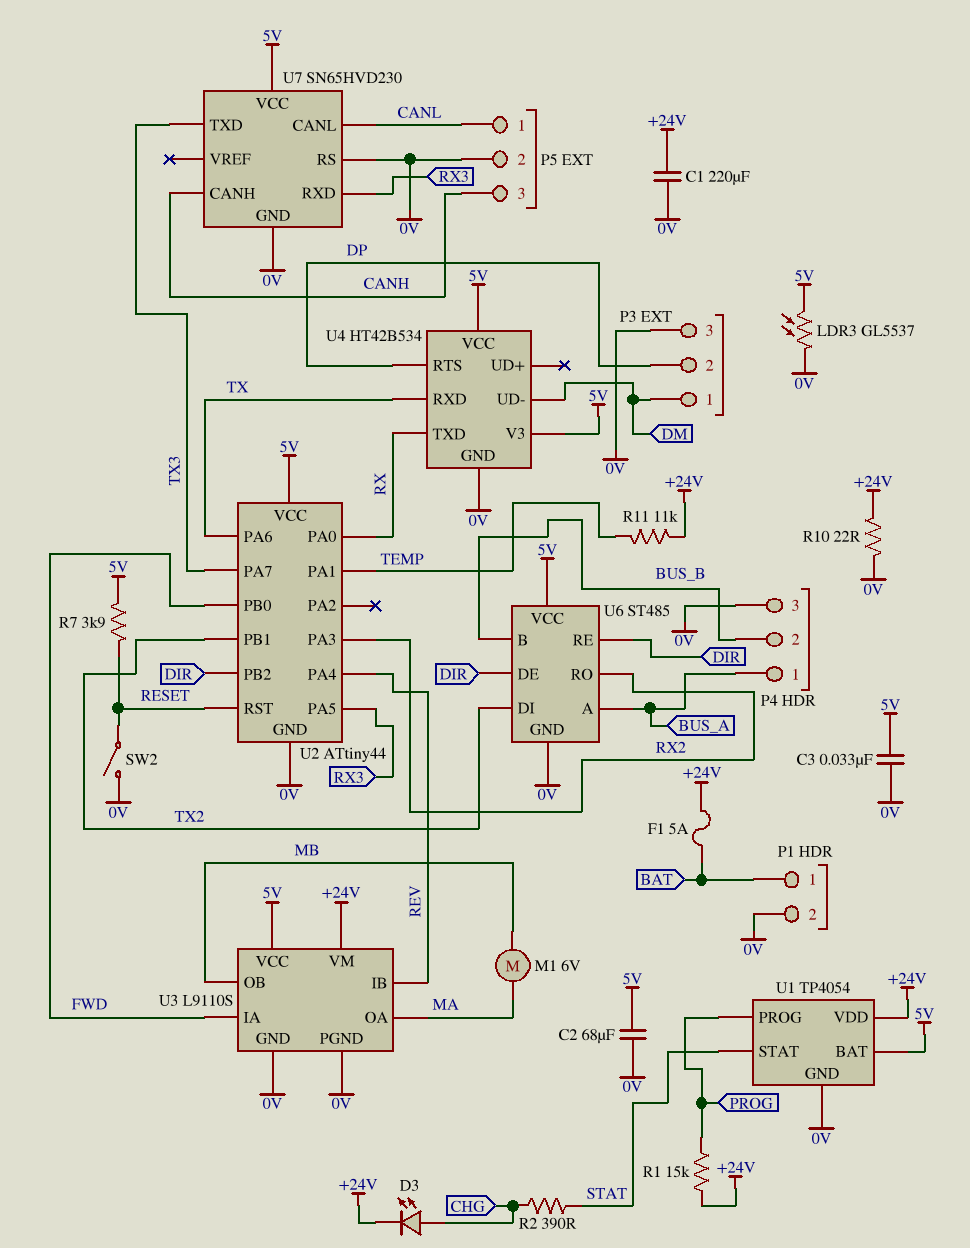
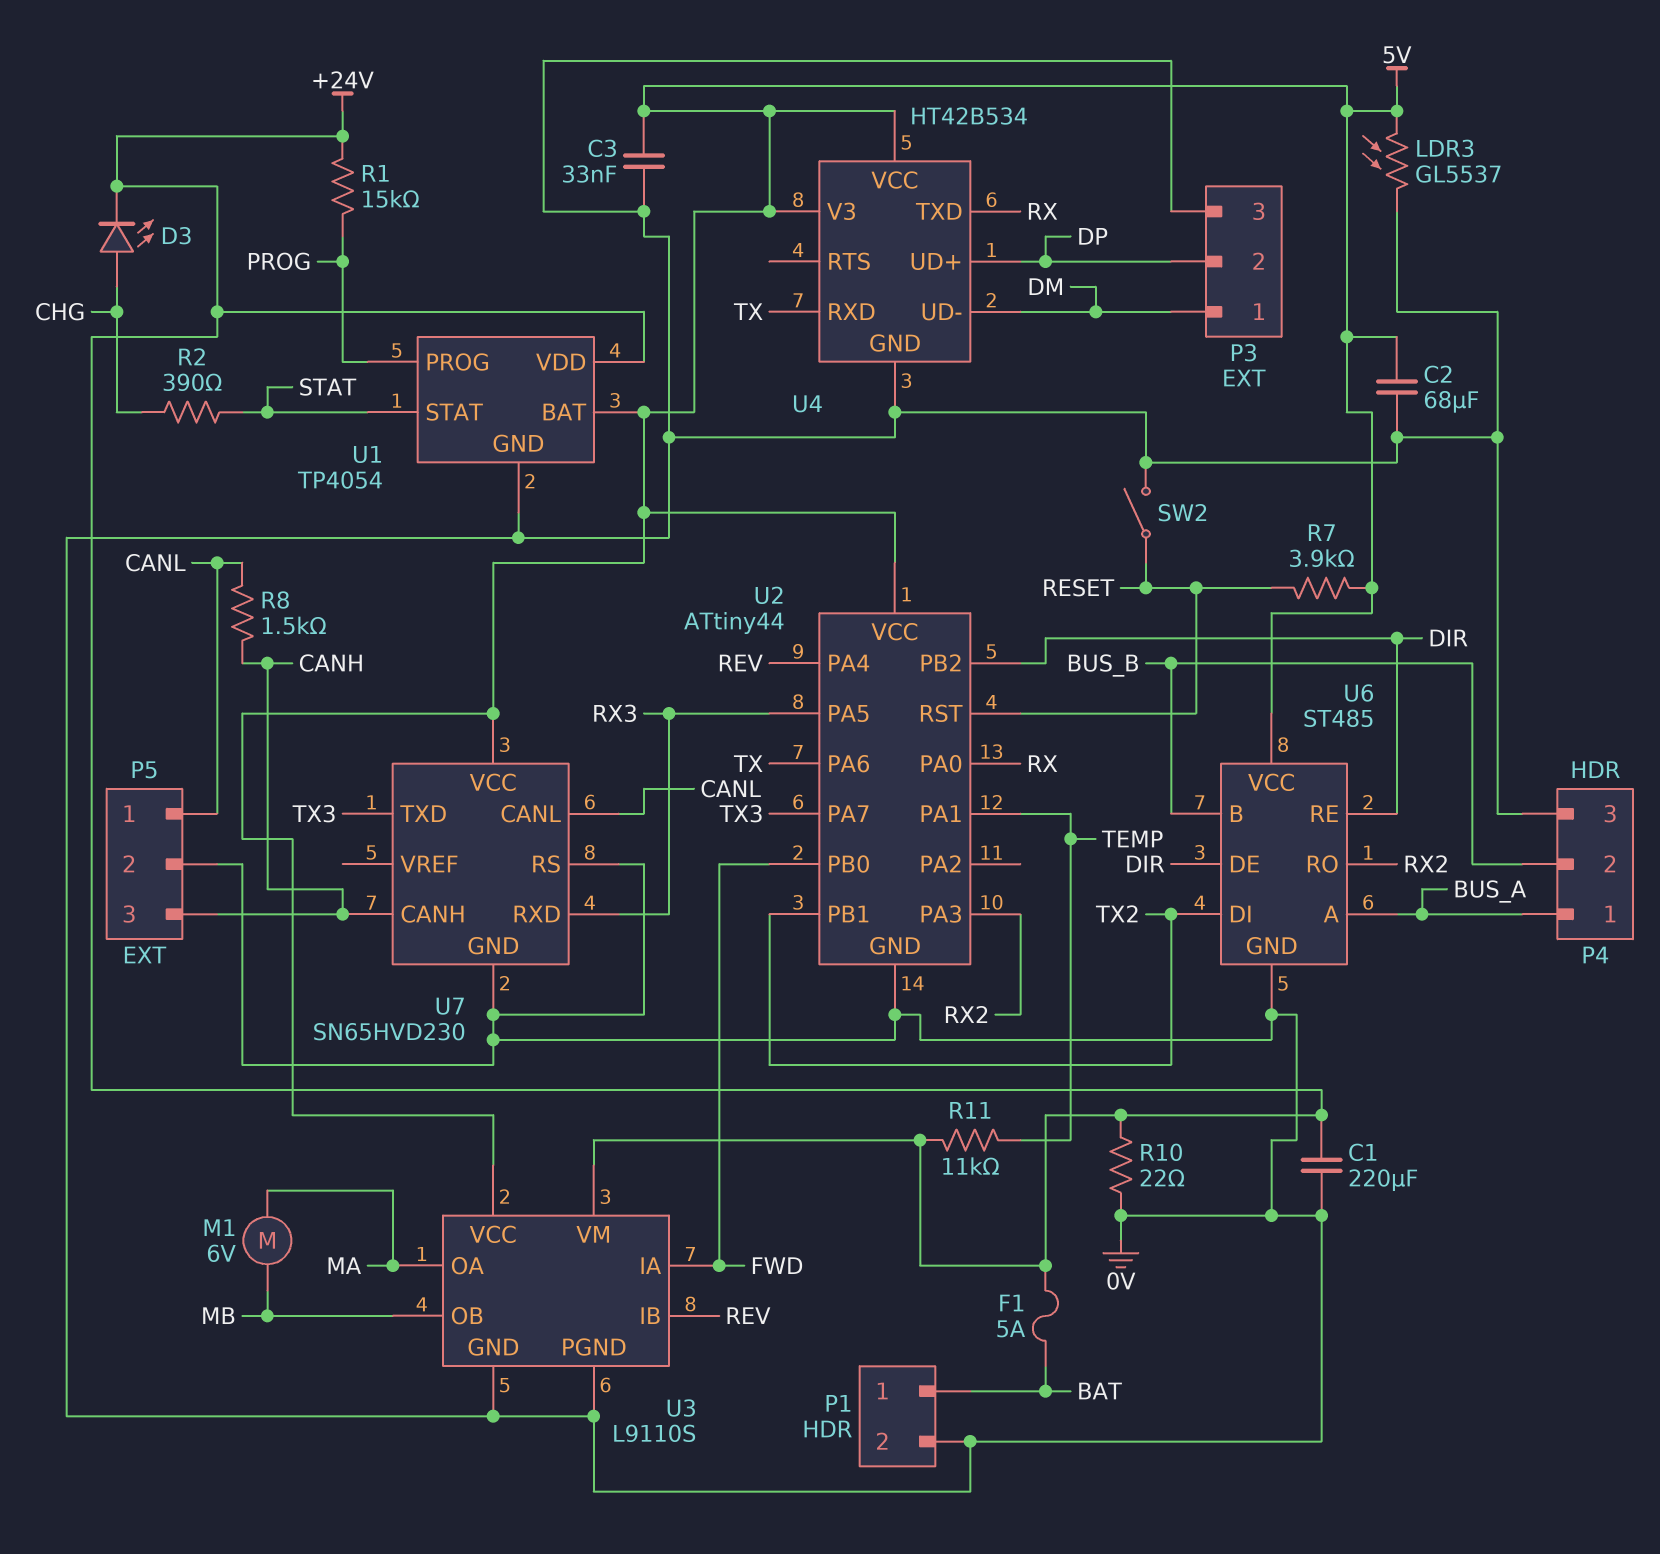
R8: none -> 1.5k (CANH, CANL)
U4 pin RTS: DP -> none
U4 pin UD+: none -> DP

